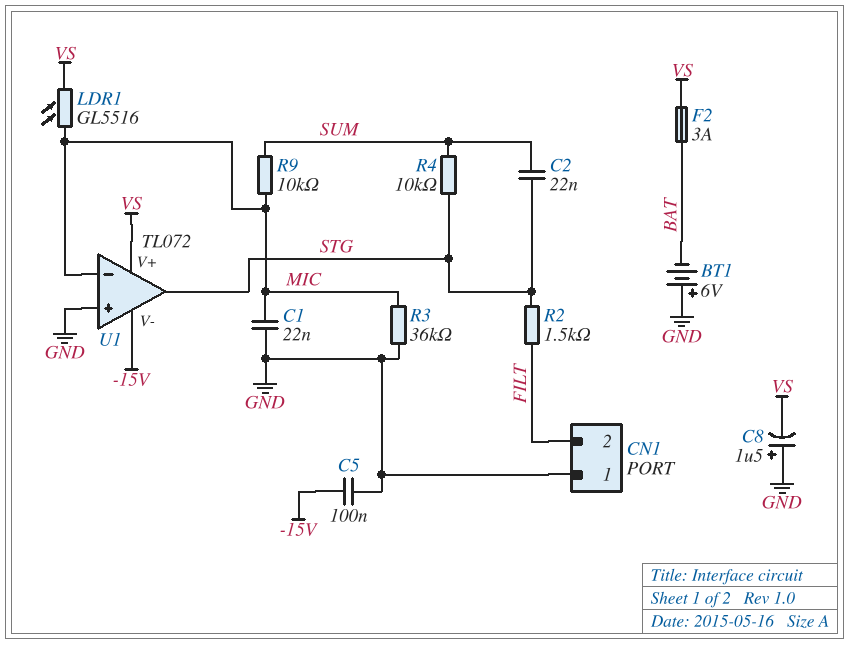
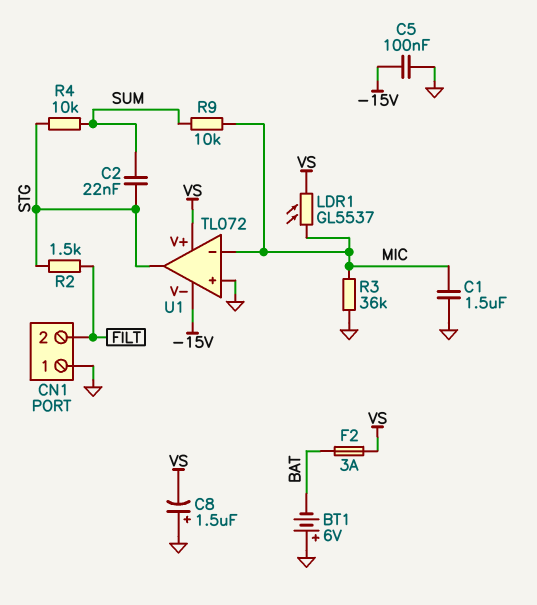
C1: 22nF (GND, MIC) -> 1.5uF (GND, MIC)
LDR1: GL5516 (MIC, VS) -> GL5537 (MIC, VS)

